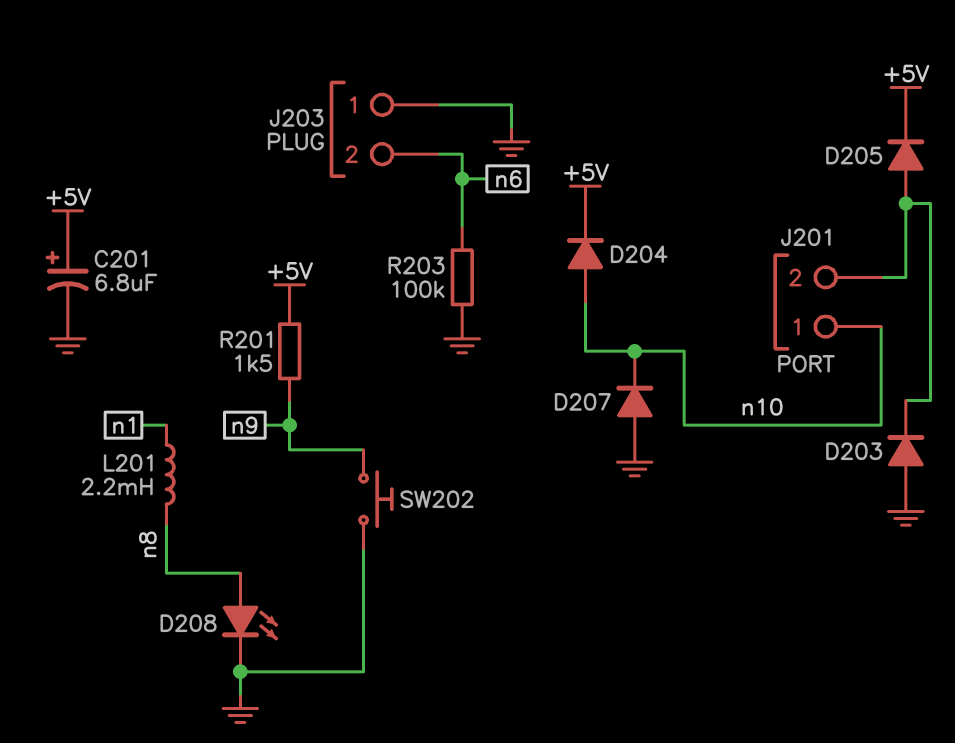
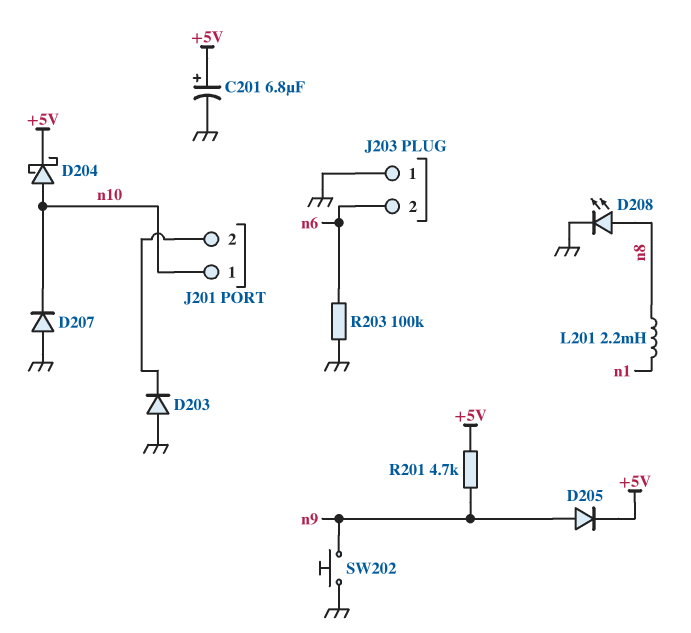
D204: diode (A n10, K +5V) -> schottky (A n10, K +5V)
D205: diode (A J201/2, K +5V) -> diode (A n9, K +5V)
R201: 1.5k (+5V, n9) -> 4.7k (+5V, n9)

